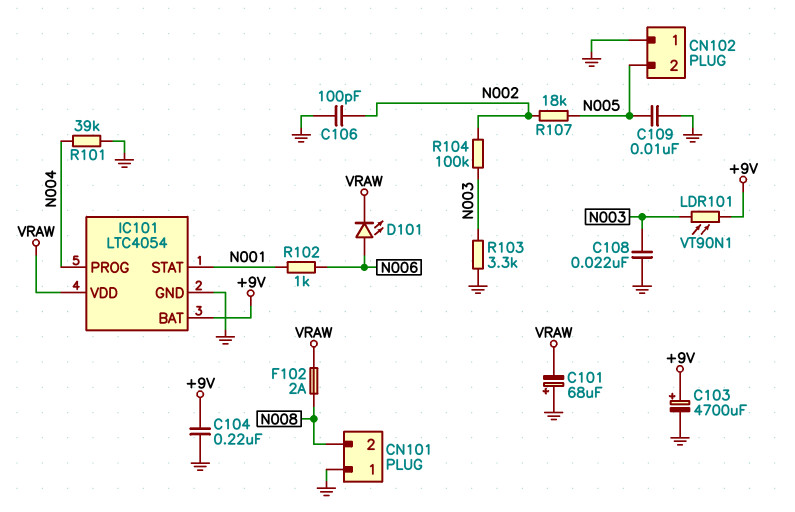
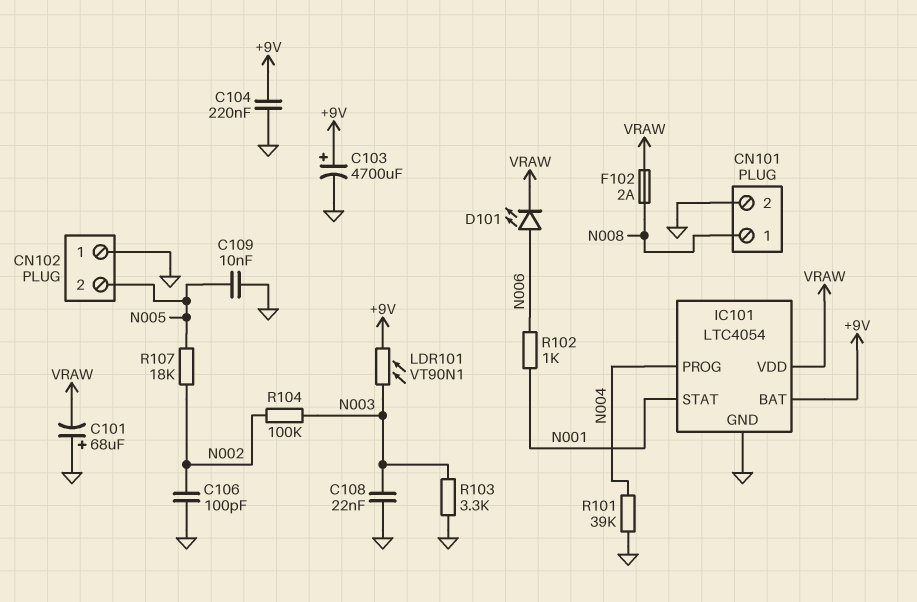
CN101 pin 1: GND -> N008
CN101 pin 2: N008 -> GND

